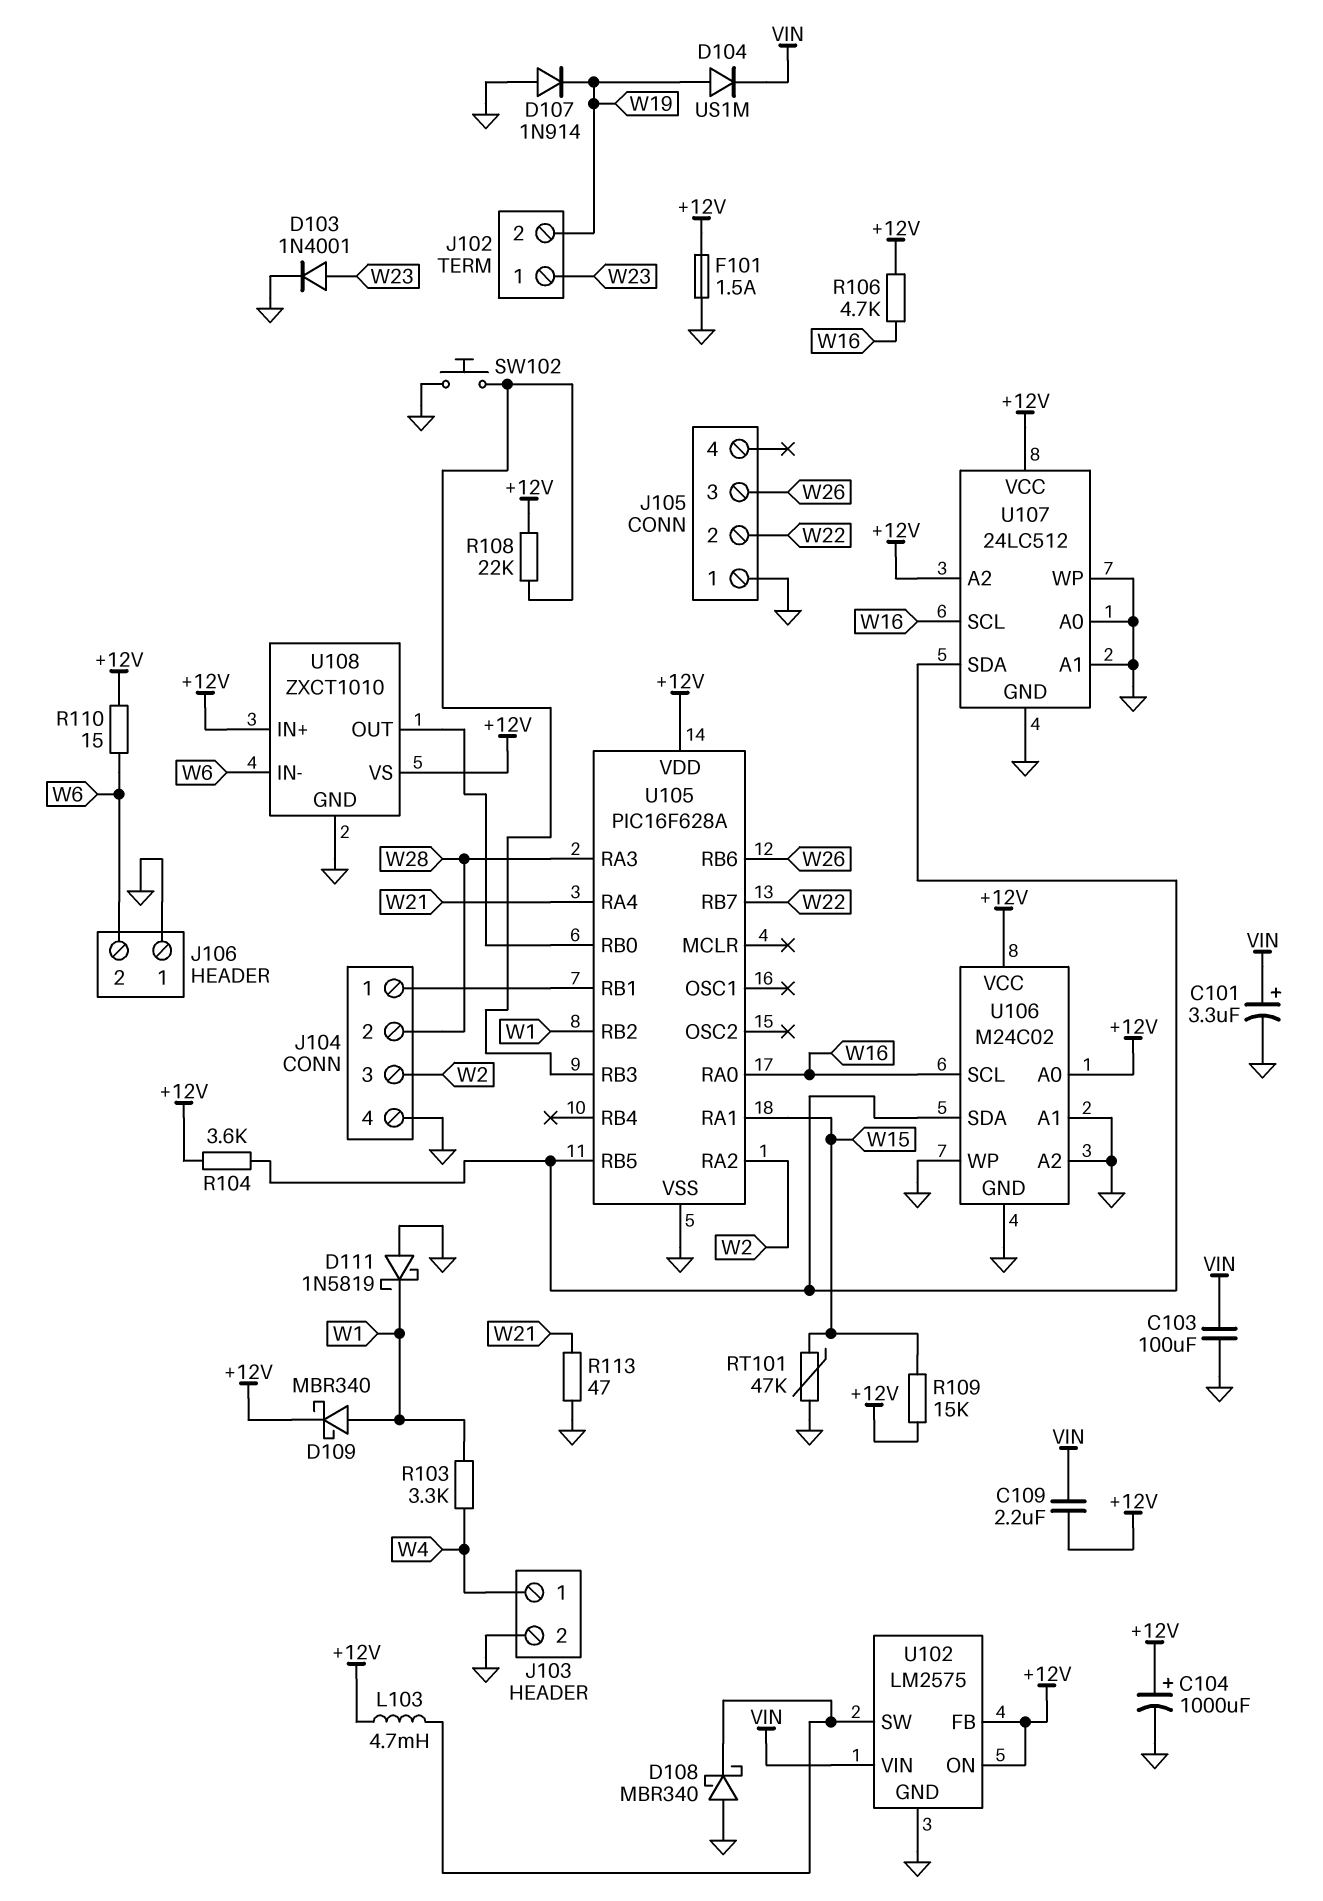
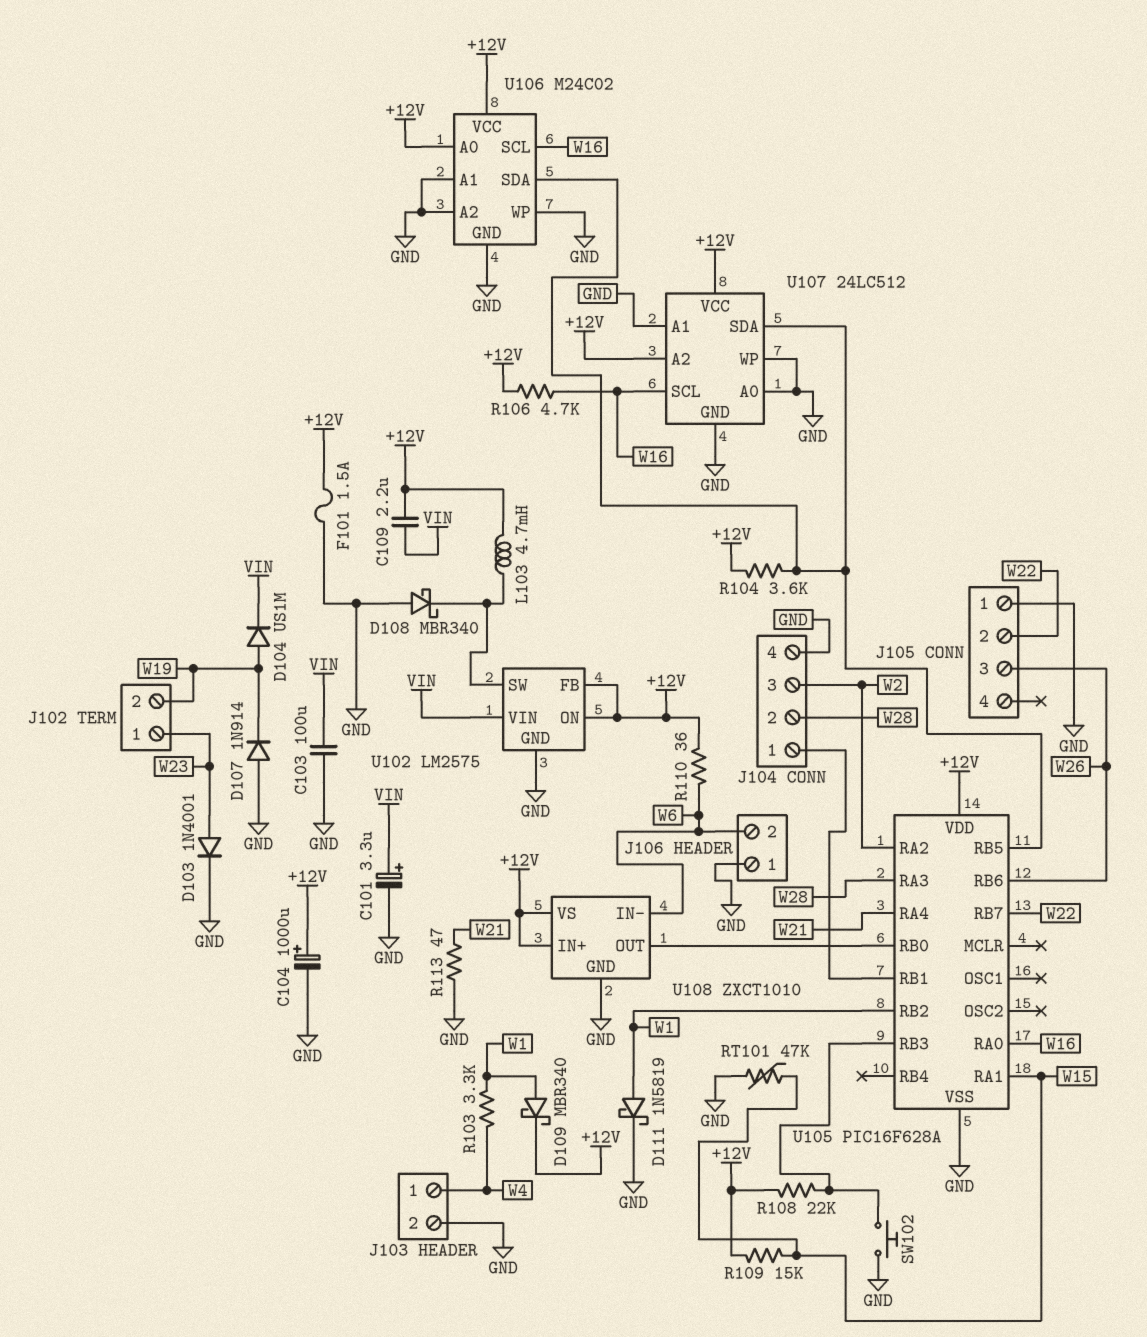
D111: schottky 1N5819 (A GND, K W1) -> schottky 1N5819 (A W1, K GND)
R110: 15 (+12V, W6) -> 36 (+12V, W6)

